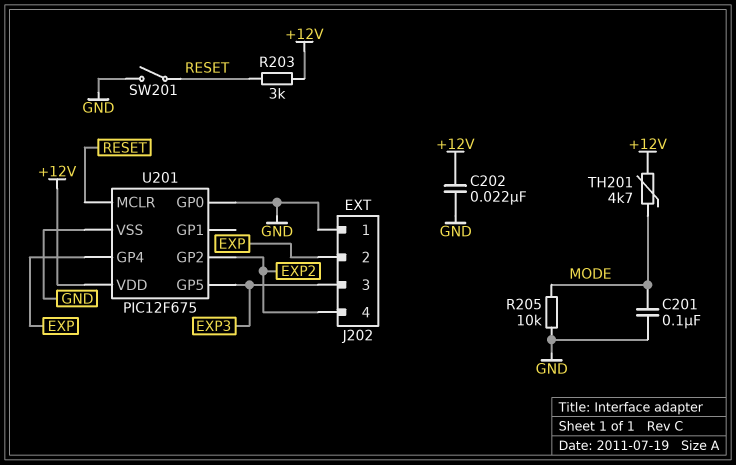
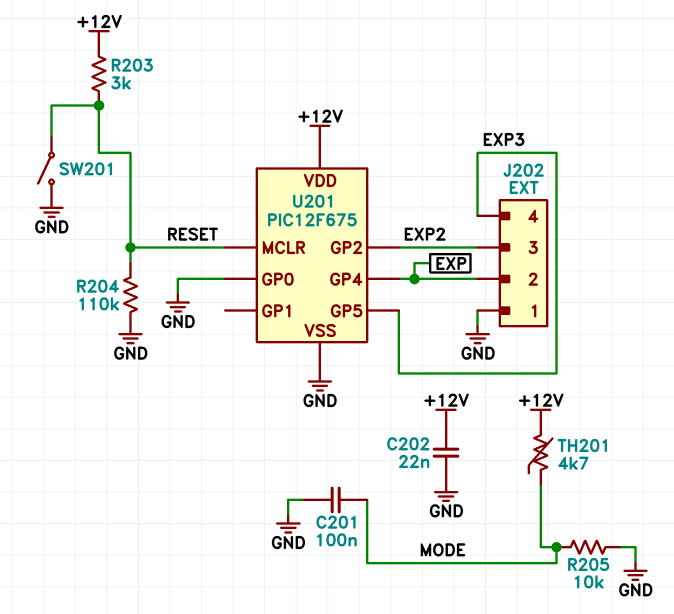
J202 pin 3: EXP3 -> EXP2
J202 pin 4: EXP2 -> EXP3
R204: none -> 110k (GND, RESET)

